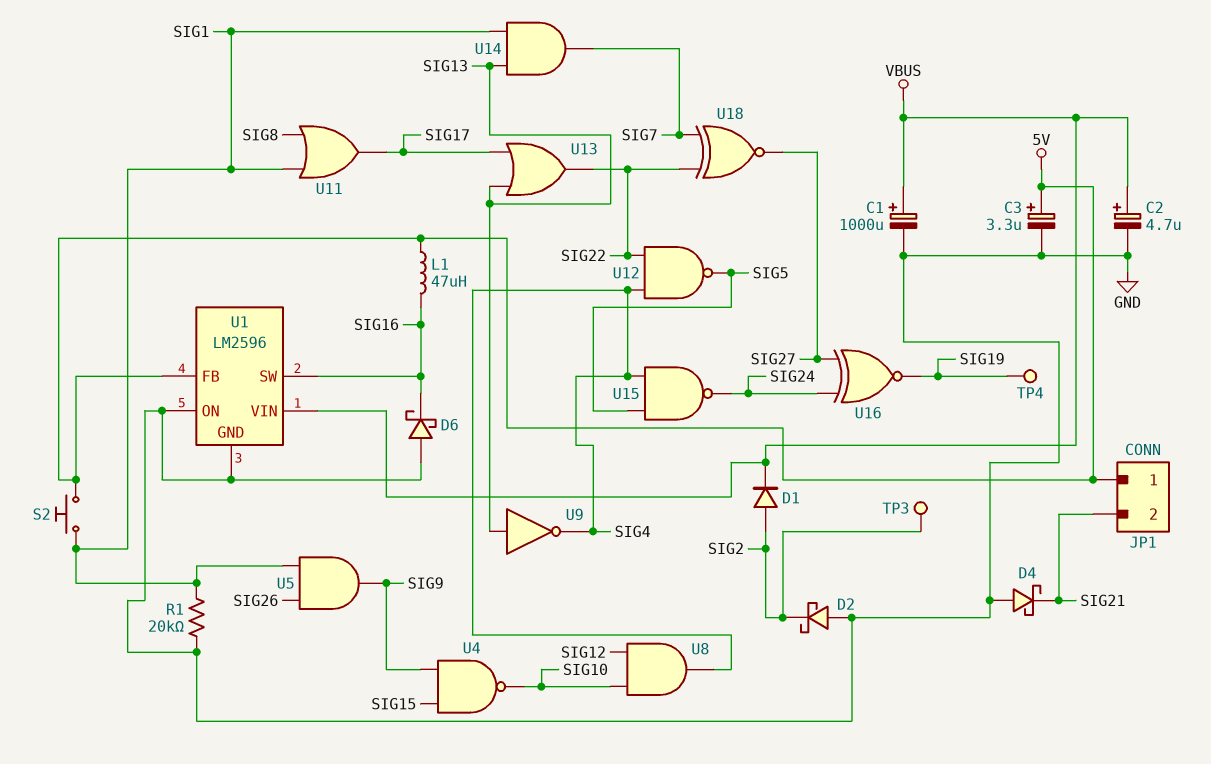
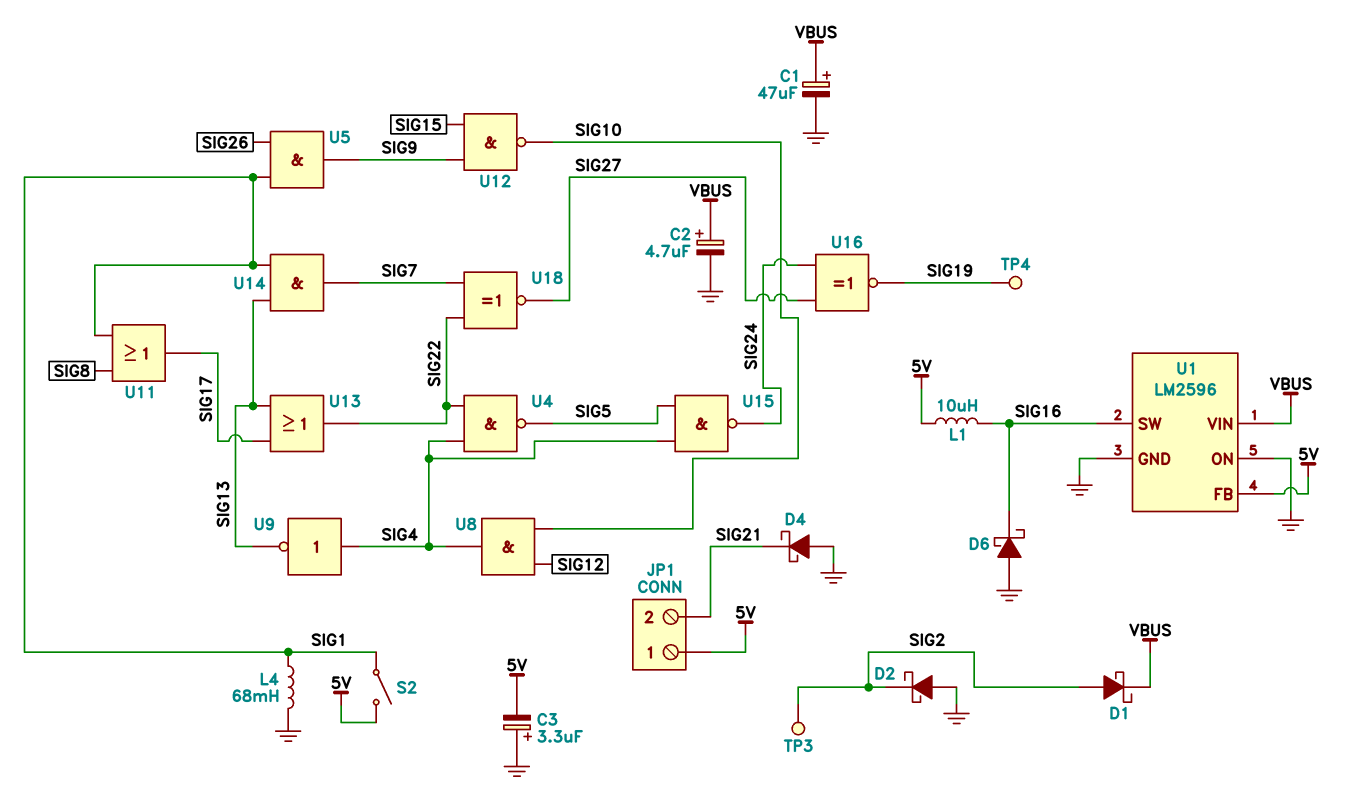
C1: 1000uF (plus VBUS, minus GND) -> 47uF (plus VBUS, minus GND)
C3: 3.3uF (plus 5V, minus GND) -> 3.3uF (plus GND, minus 5V)
D1: diode (A SIG2, K VBUS) -> schottky (A SIG2, K VBUS)
L1: 47uH (5V, SIG16) -> 10uH (5V, SIG16)
L4: none -> 68mH (GND, SIG1)
R1: 20k (GND, SIG1) -> none
S2: button (5V, SIG1) -> switch (5V, SIG1)
U4: NAND (in SIG9, in SIG15, out SIG10) -> NAND (in SIG4, in SIG22, out SIG5)
U9: NOT (in SIG13, out SIG4) -> NOT (in SIG4, out SIG13)
U12: NAND (in SIG4, in SIG22, out SIG5) -> NAND (in SIG9, in SIG15, out SIG10)

